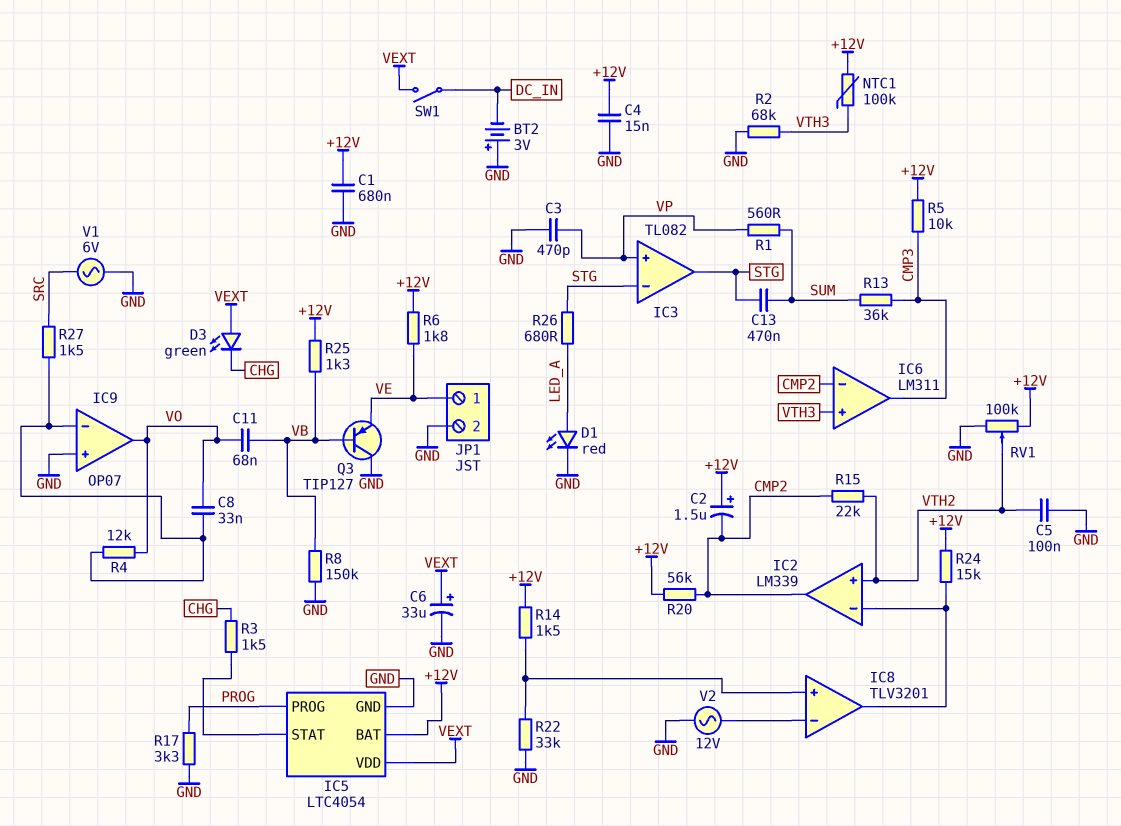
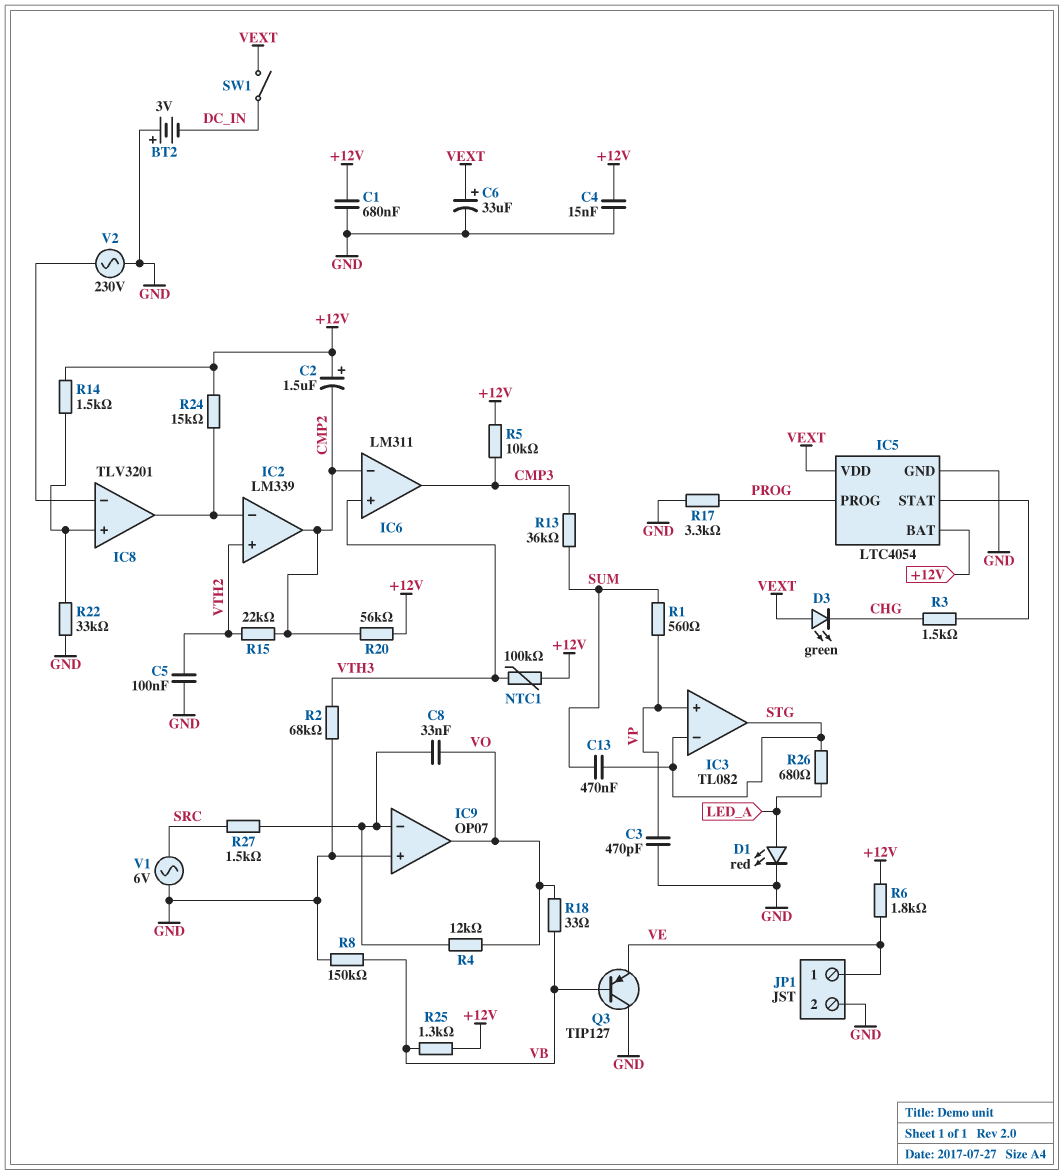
C11: 68nF (VB, VO) -> none
R18: none -> 33 (VB, VO)
RV1: 100k (+12V, GND, wiper VTH2) -> none
V2: AC 12V (GND, IC8/in-) -> AC 230V (GND, IC8/in-)

